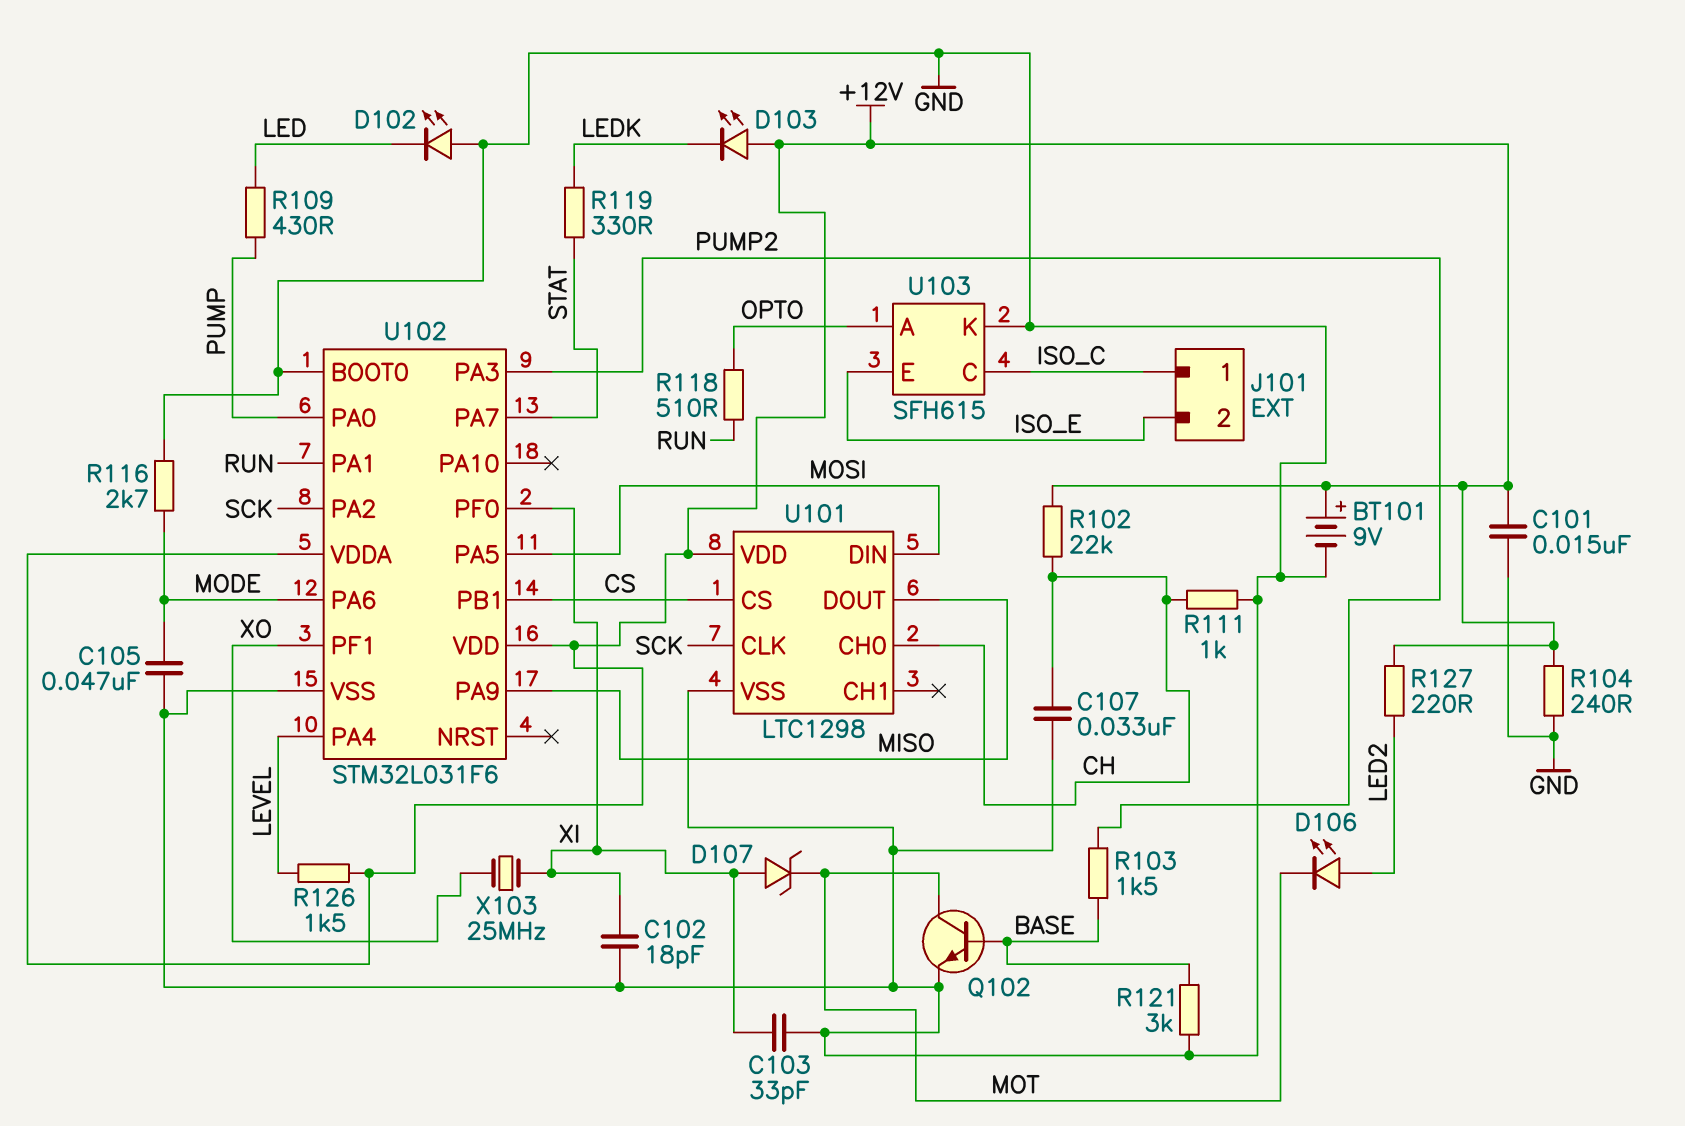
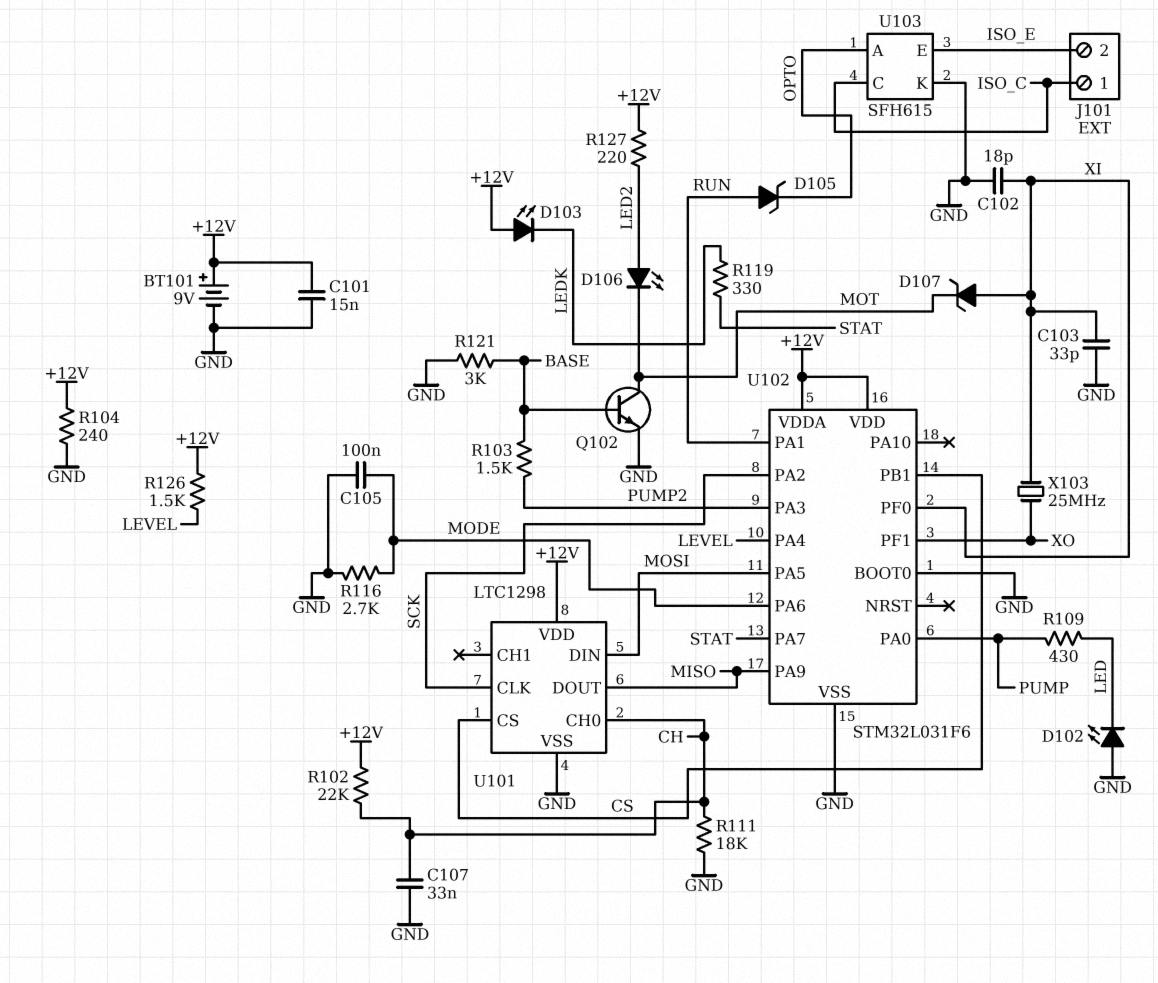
C105: 47nF (GND, MODE) -> 100nF (GND, MODE)
D105: none -> zener (A RUN, K OPTO)
R111: 1k (CH, GND) -> 18k (CH, GND)
R118: 510 (OPTO, RUN) -> none

